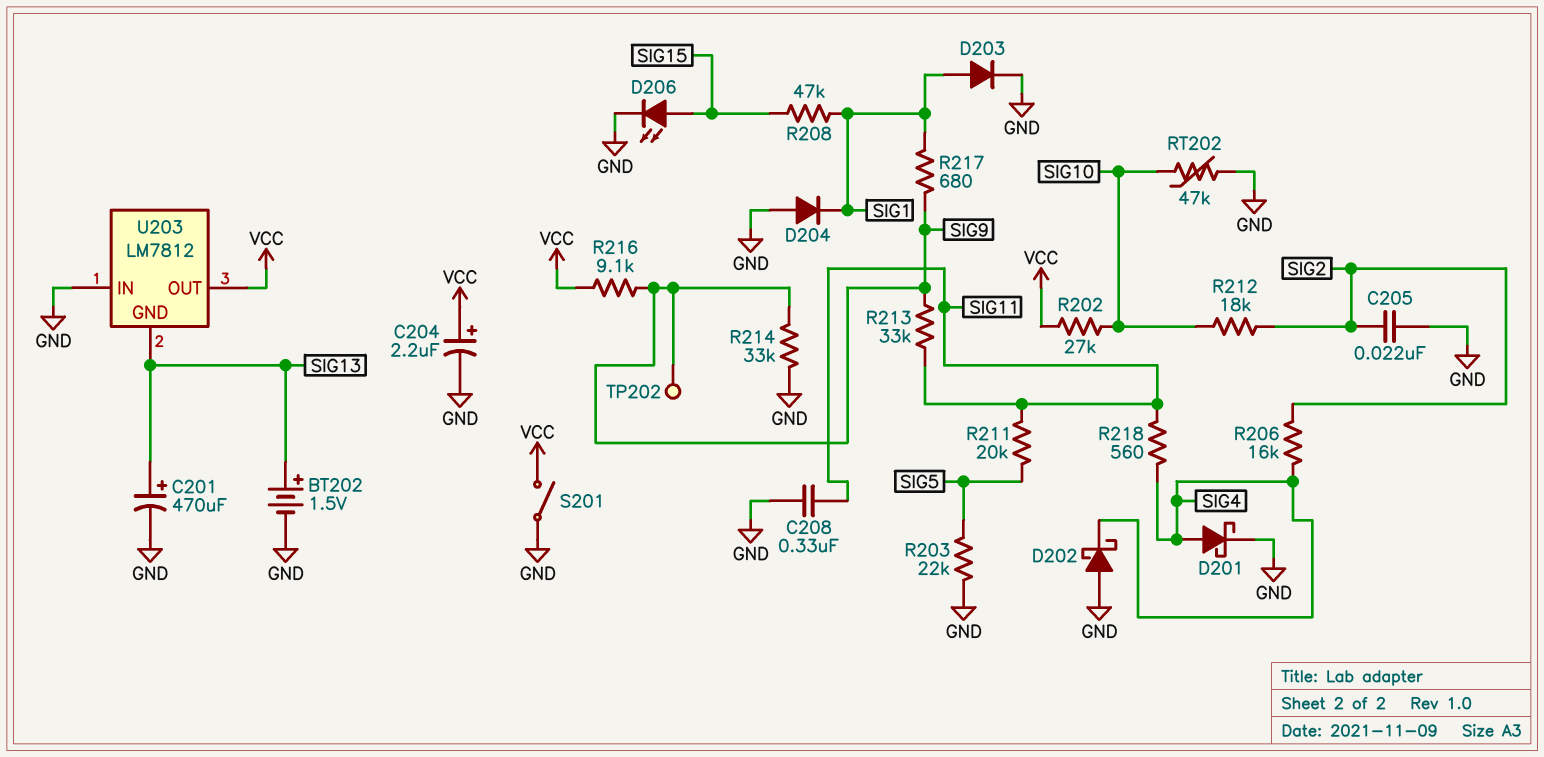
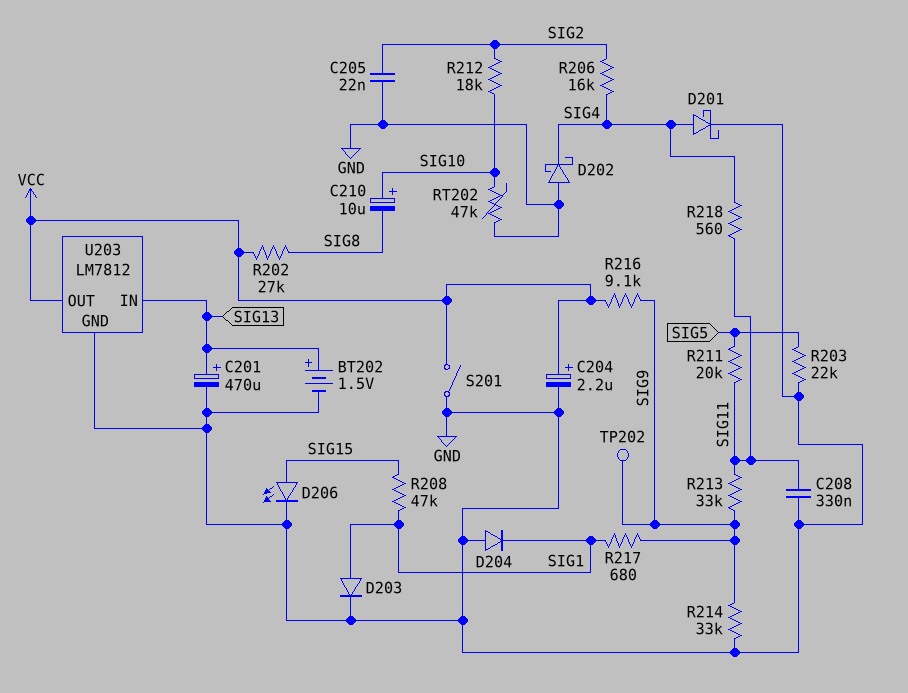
C210: none -> 10uF (plus SIG10, minus SIG8)
R202: 27k (SIG10, VCC) -> 27k (SIG8, VCC)
U203 pin GND: SIG13 -> GND
U203 pin IN: GND -> SIG13

